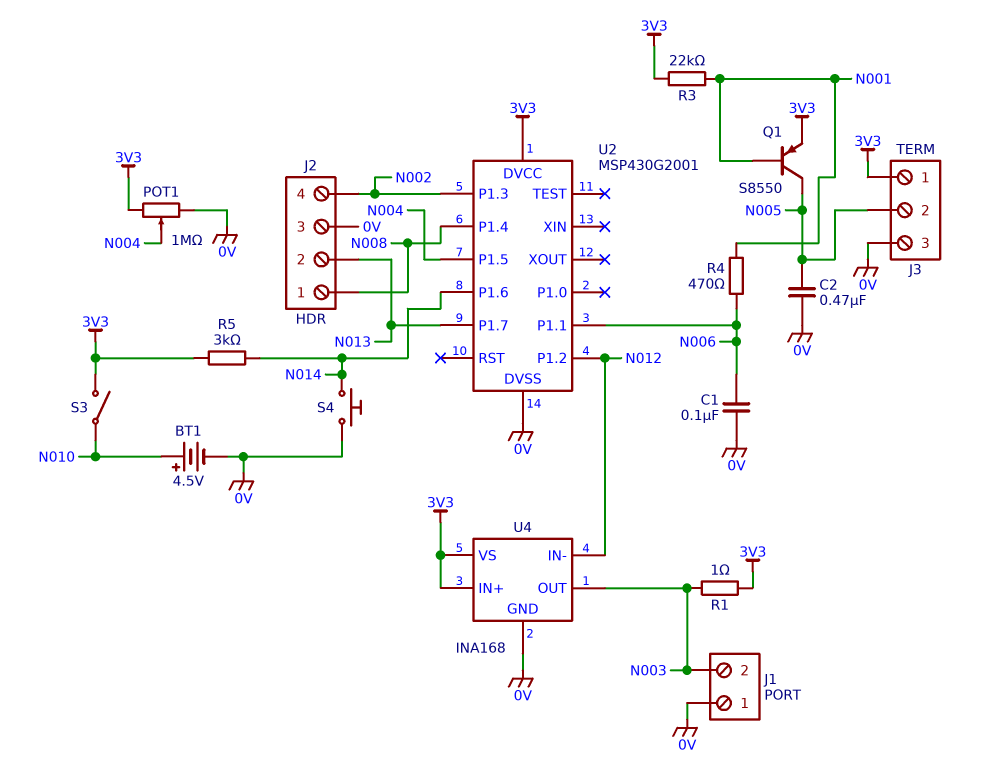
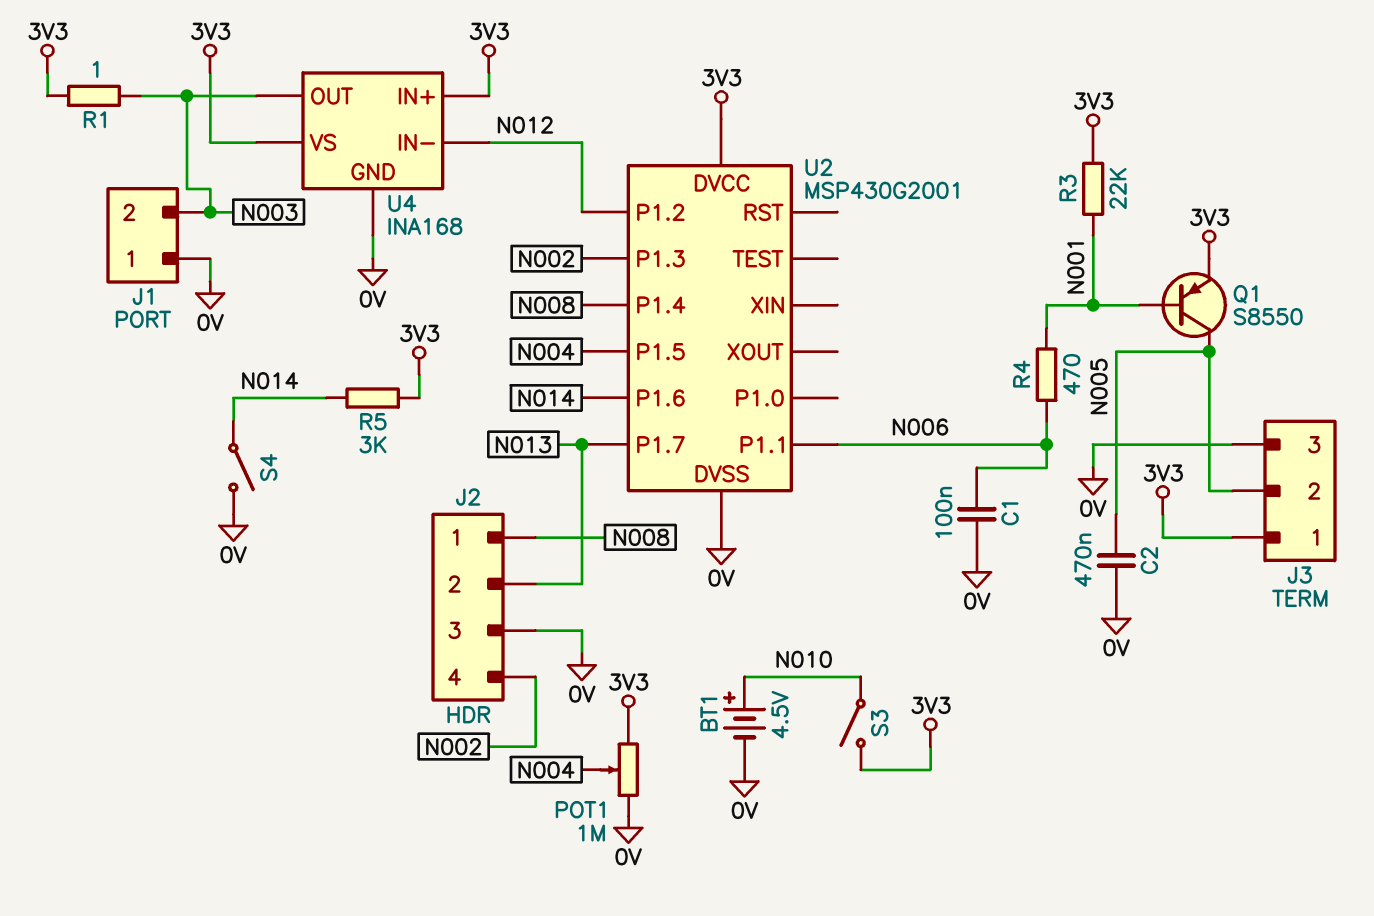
S4: button (0V, N014) -> switch (0V, N014)

